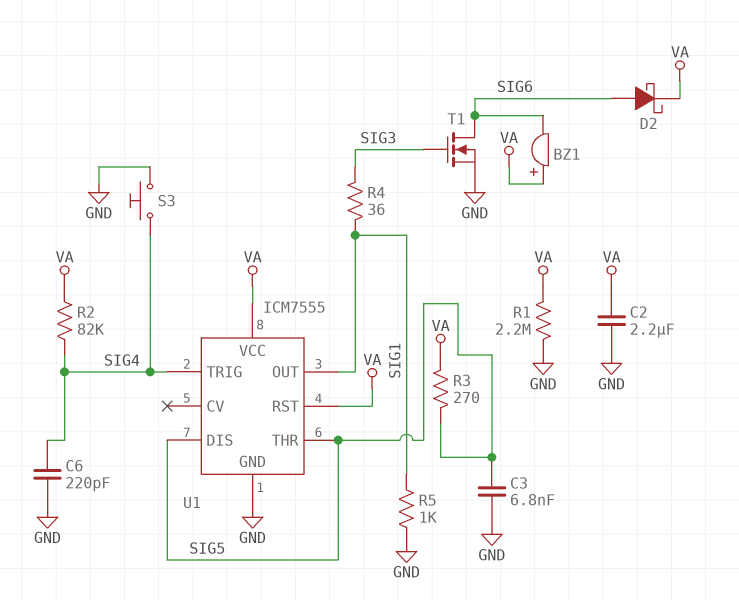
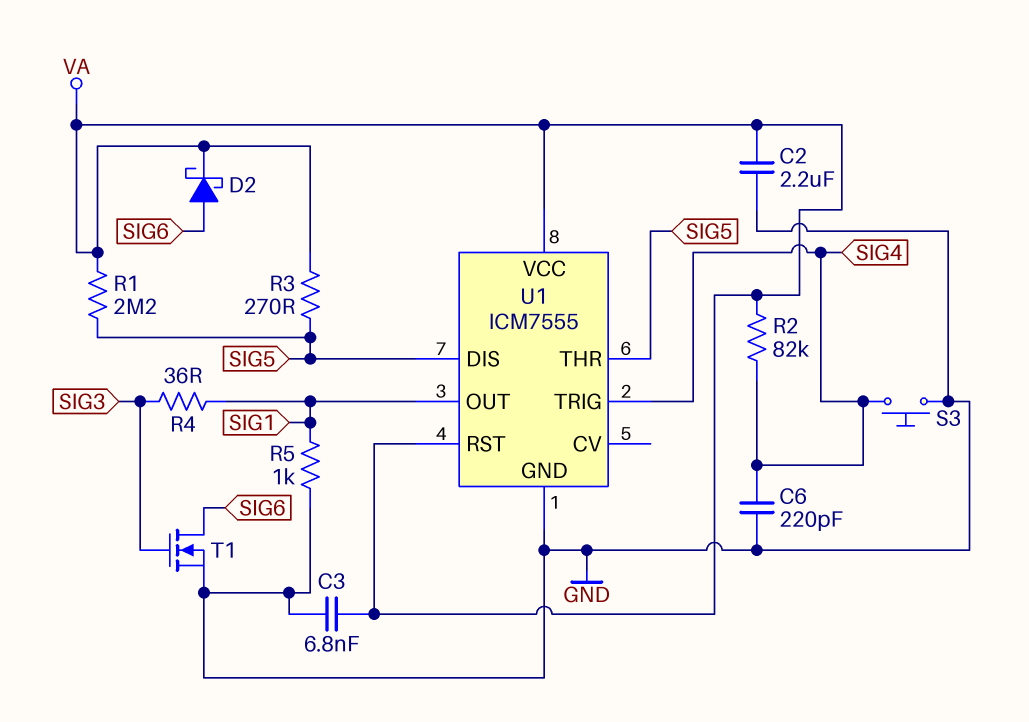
BZ1: buzzer (plus VA, minus SIG6) -> none
C3: 6.8nF (GND, SIG5) -> 6.8nF (GND, VA)
R1: 2.2M (GND, VA) -> 2.2M (SIG5, VA)

